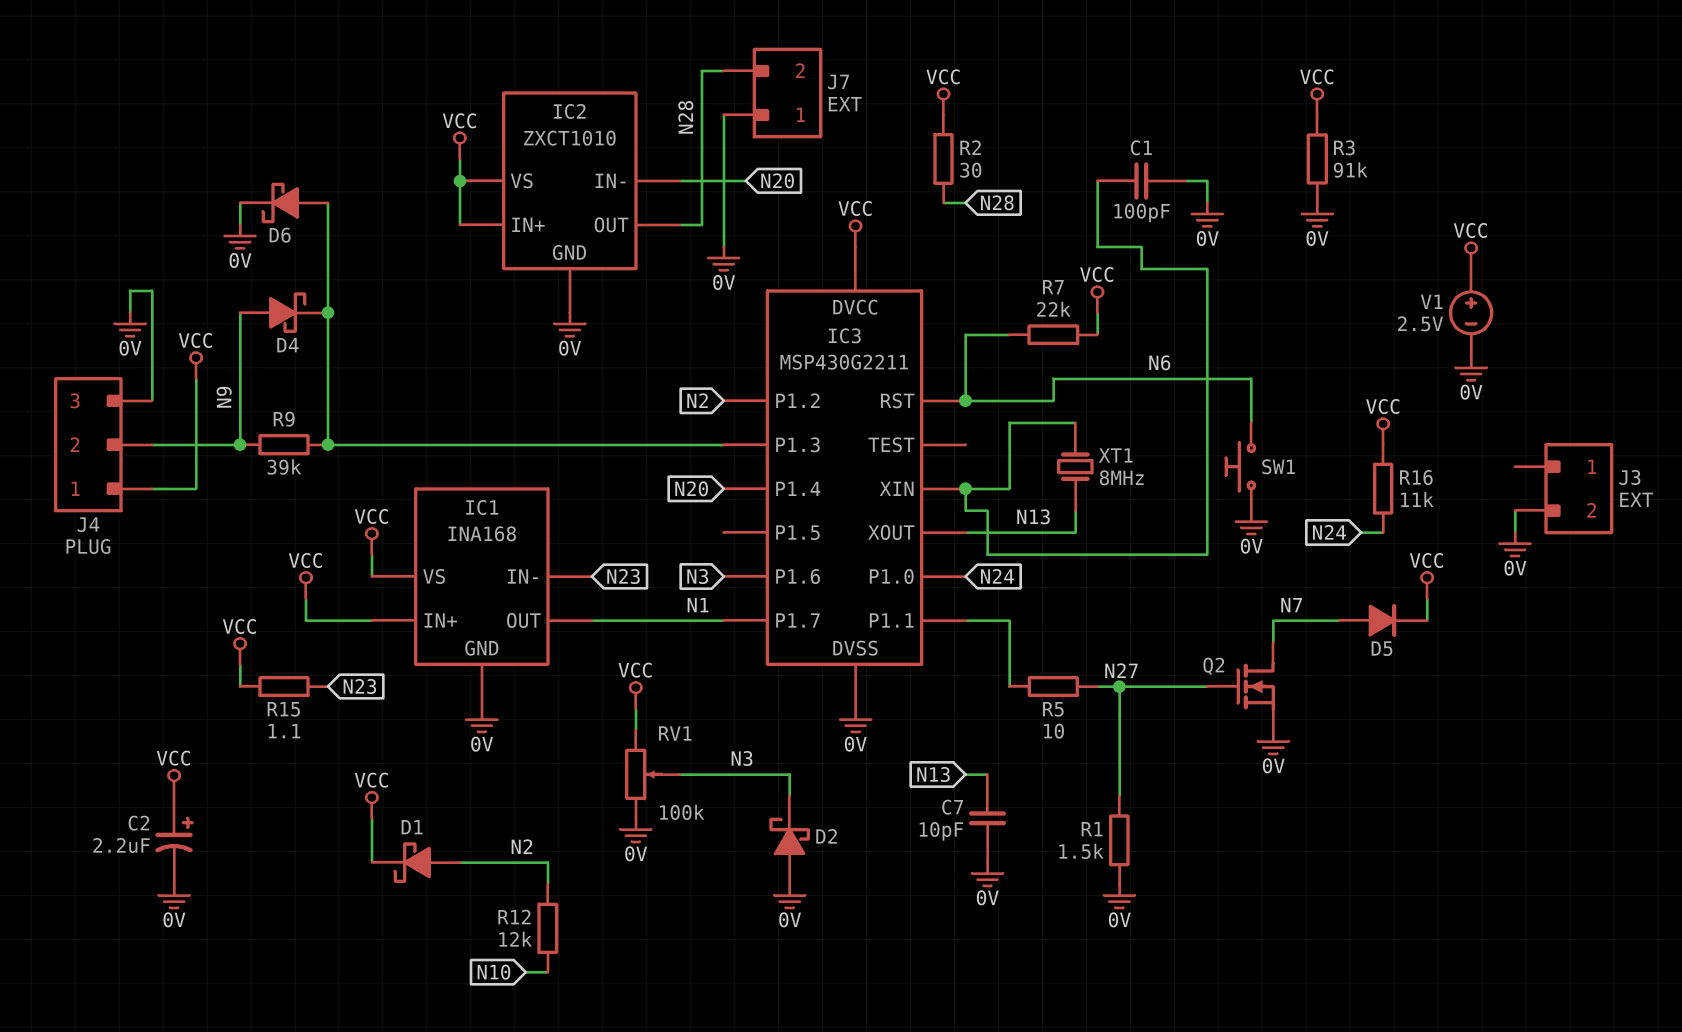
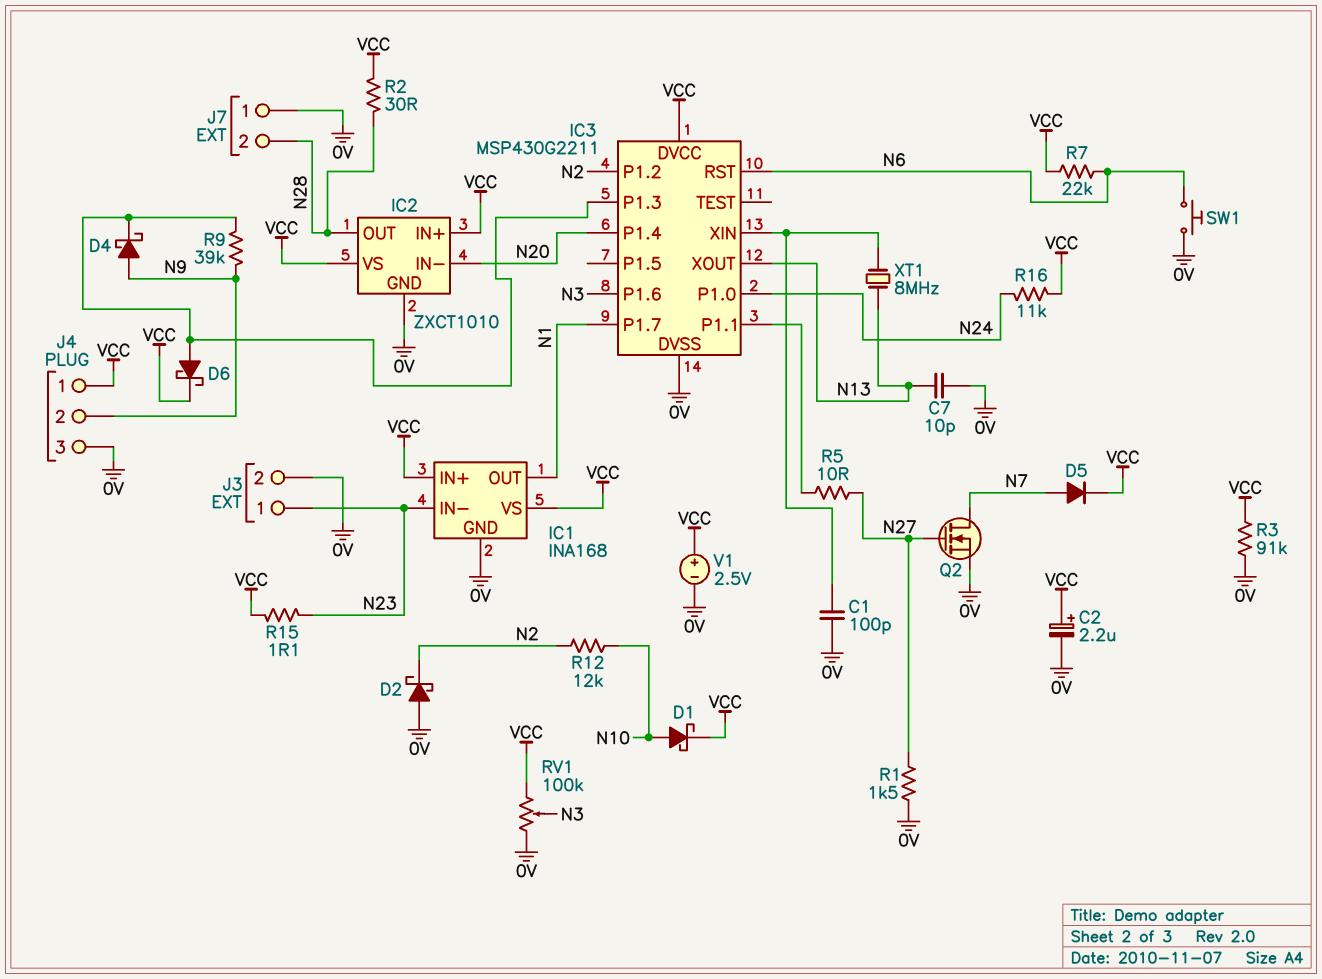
D1: schottky (A N2, K VCC) -> schottky (A N10, K VCC)
D2: schottky (A 0V, K N3) -> schottky (A 0V, K N2)
D6: schottky (A IC3/P1.3, K 0V) -> schottky (A IC3/P1.3, K VCC)
J3 pin 1: none -> N23

